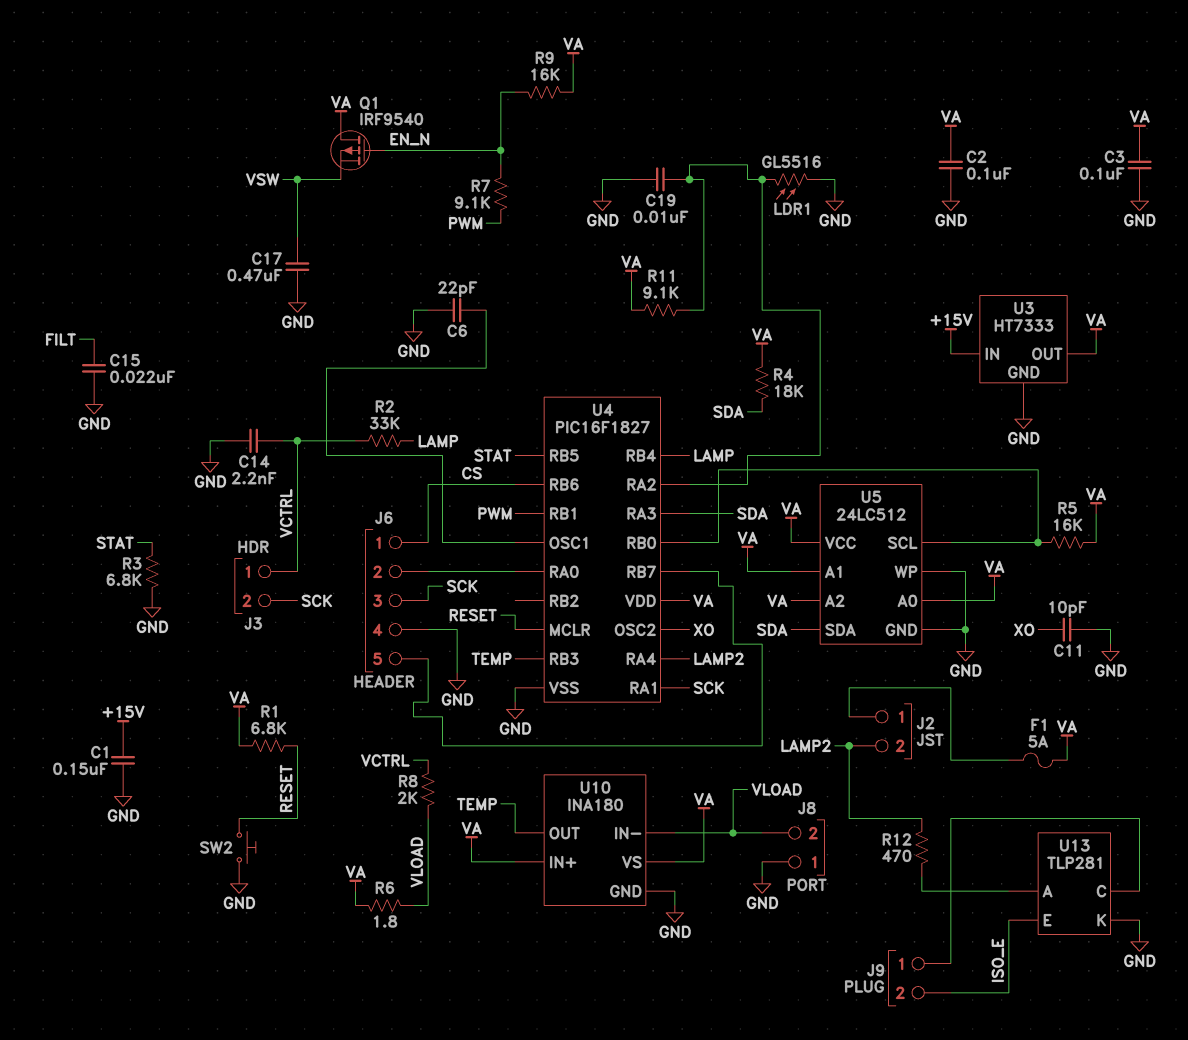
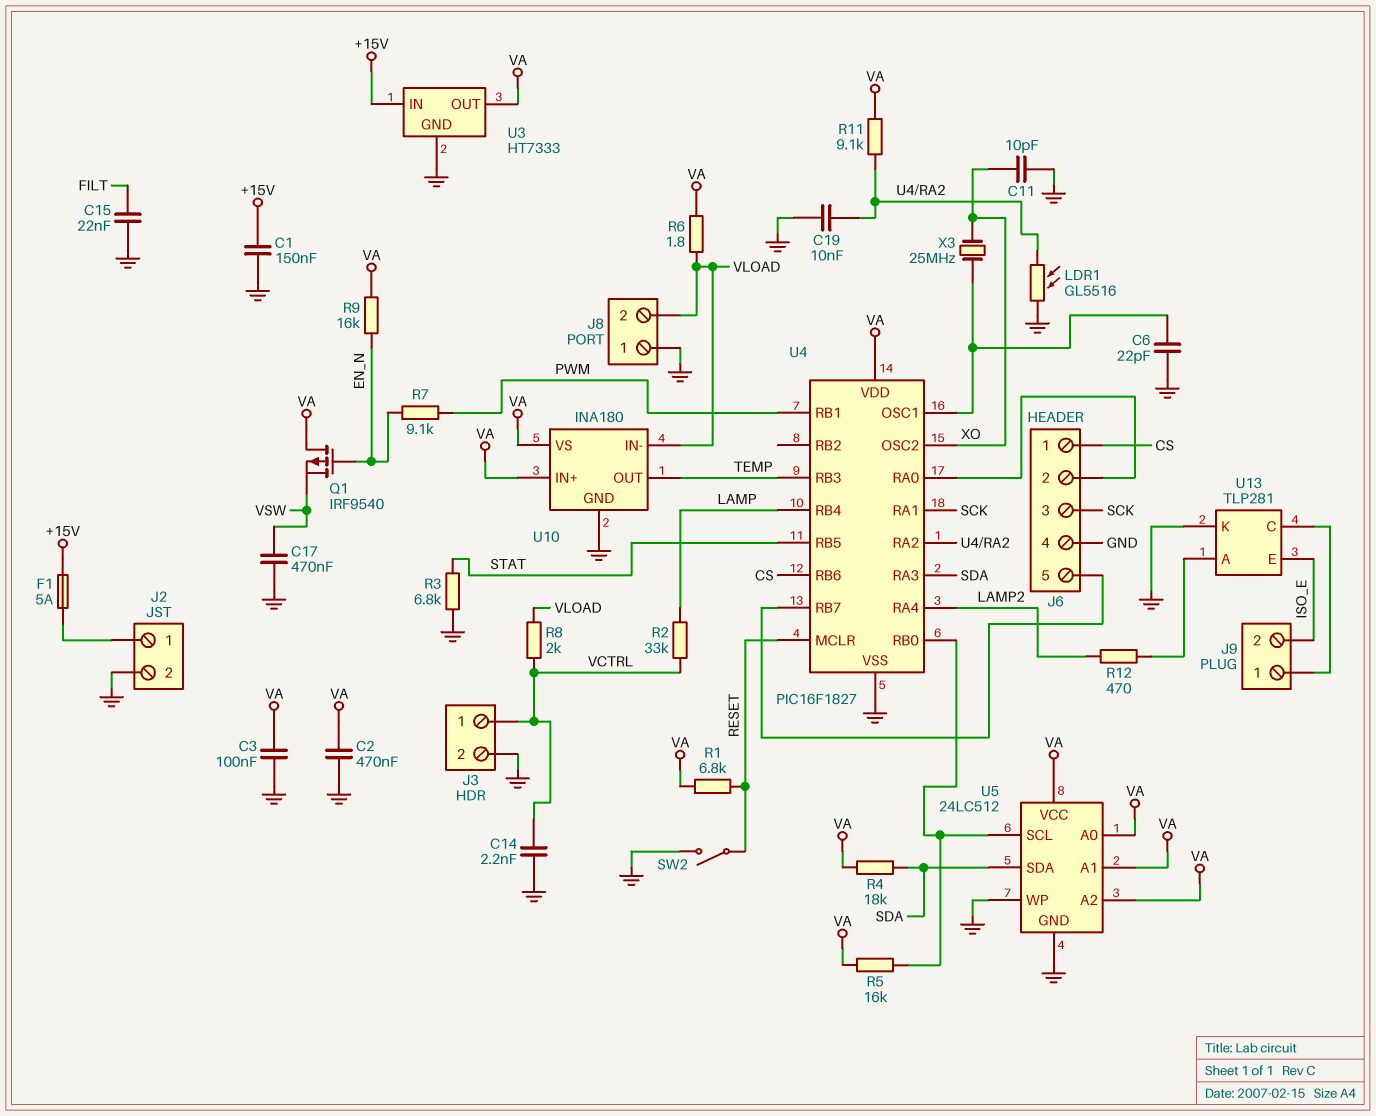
C2: 100nF (GND, VA) -> 470nF (GND, VA)
F1: 5A (J2/1, VA) -> 5A (+15V, J2/1)
J2 pin 2: LAMP2 -> GND
J3 pin 2: SCK -> GND
SW2: button (GND, RESET) -> switch (GND, RESET)
X3: none -> 25MHz (U4/OSC1, XO)

